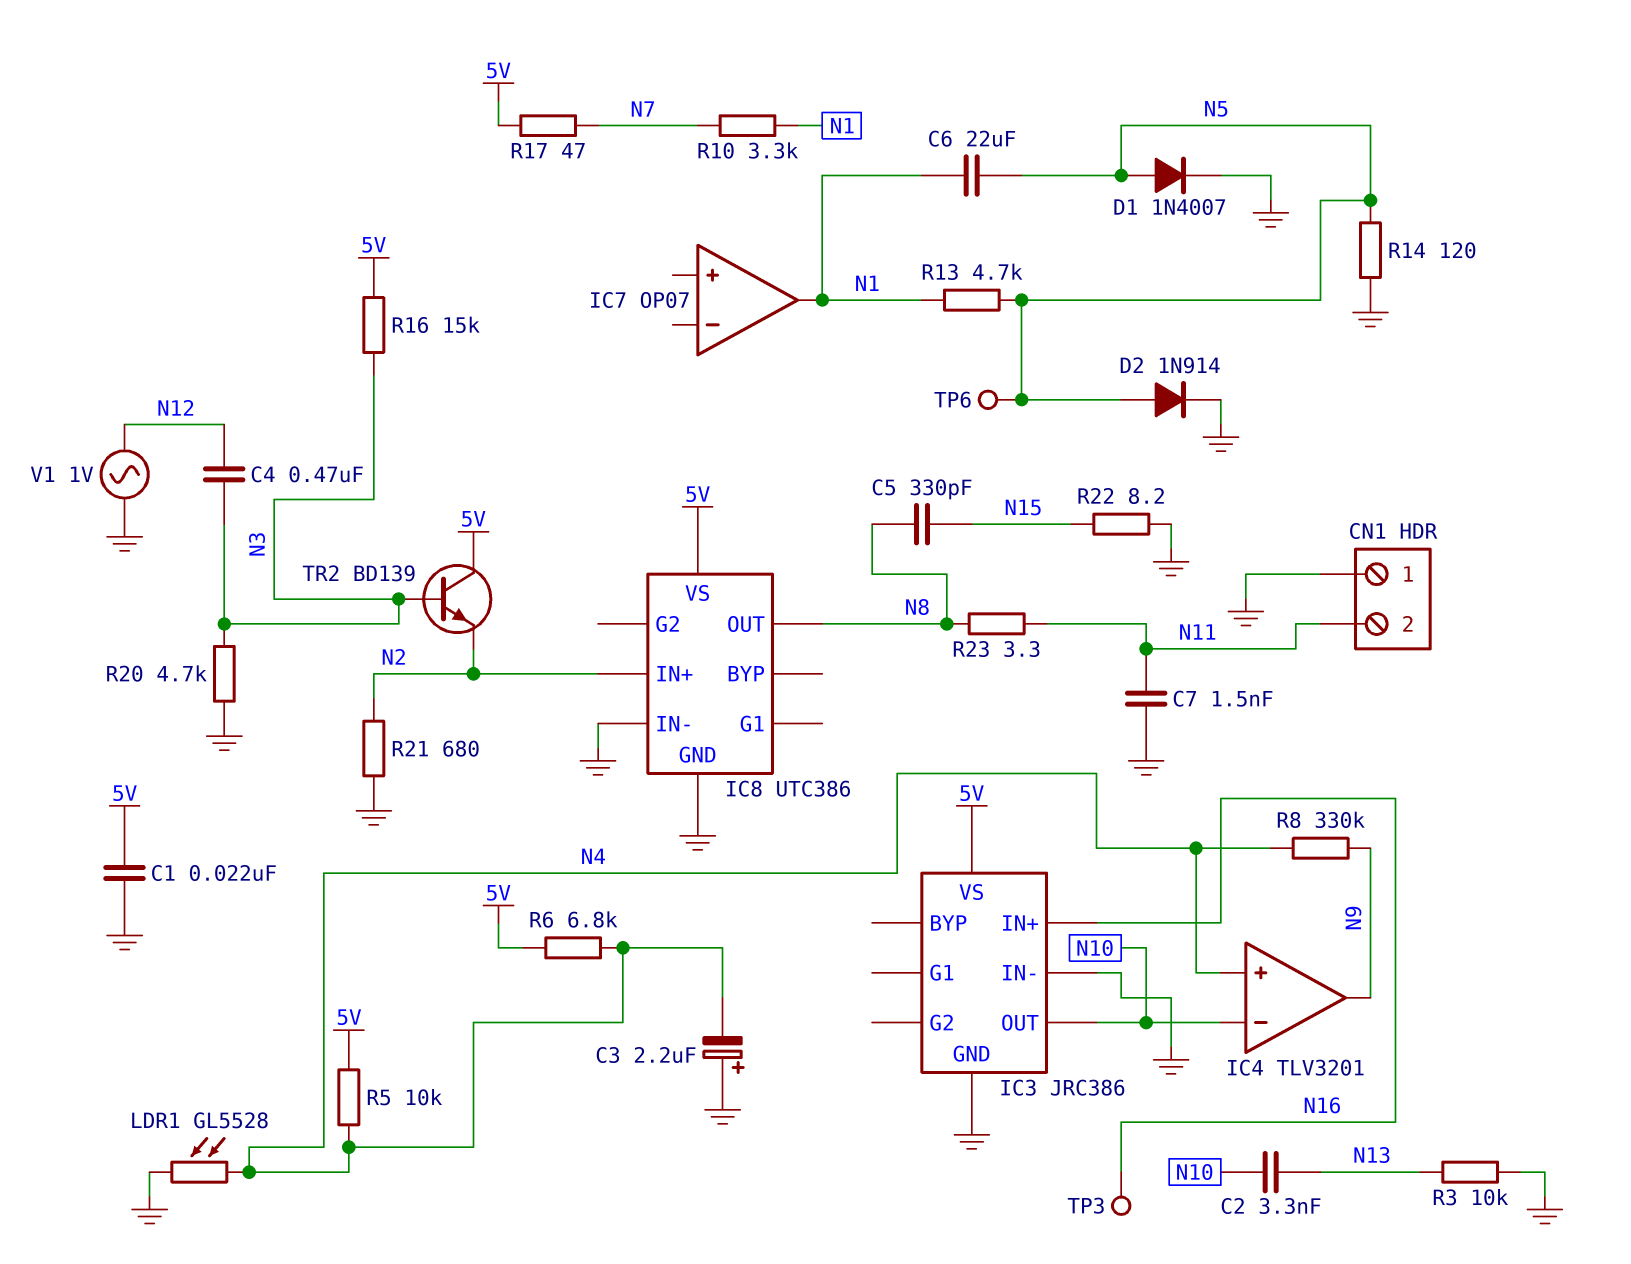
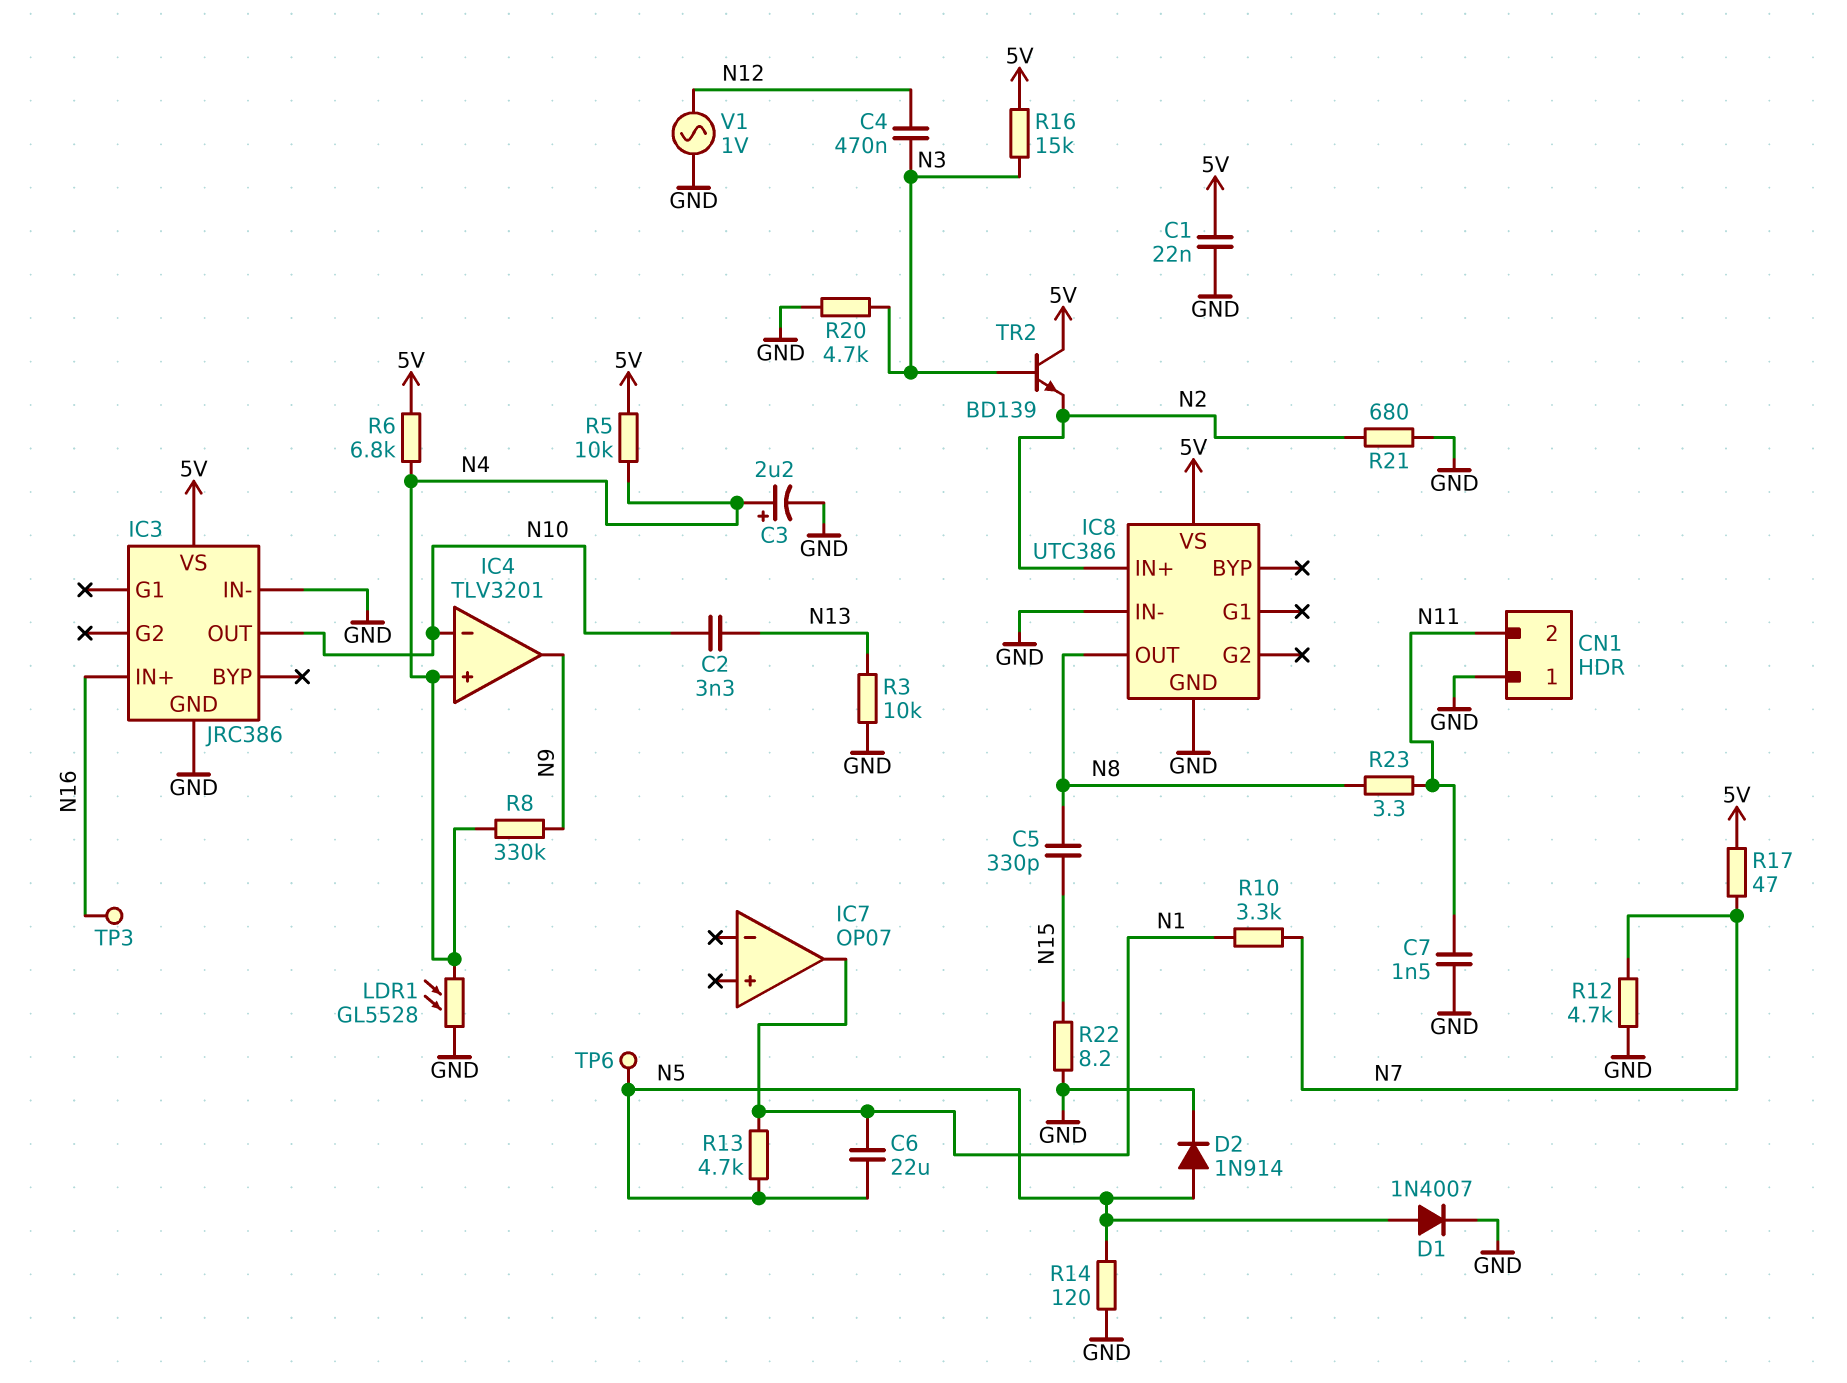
C3: 2.2uF (plus GND, minus N4) -> 2.2uF (plus N4, minus GND)
R12: none -> 4.7k (GND, N7)

